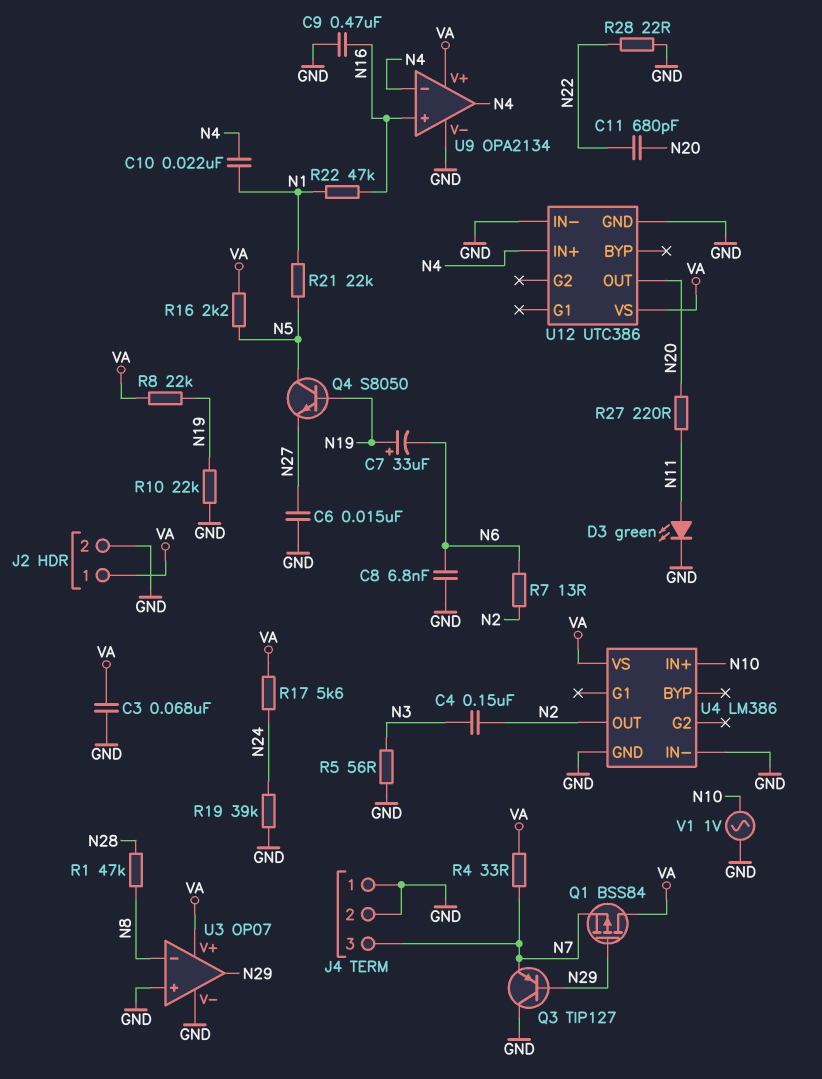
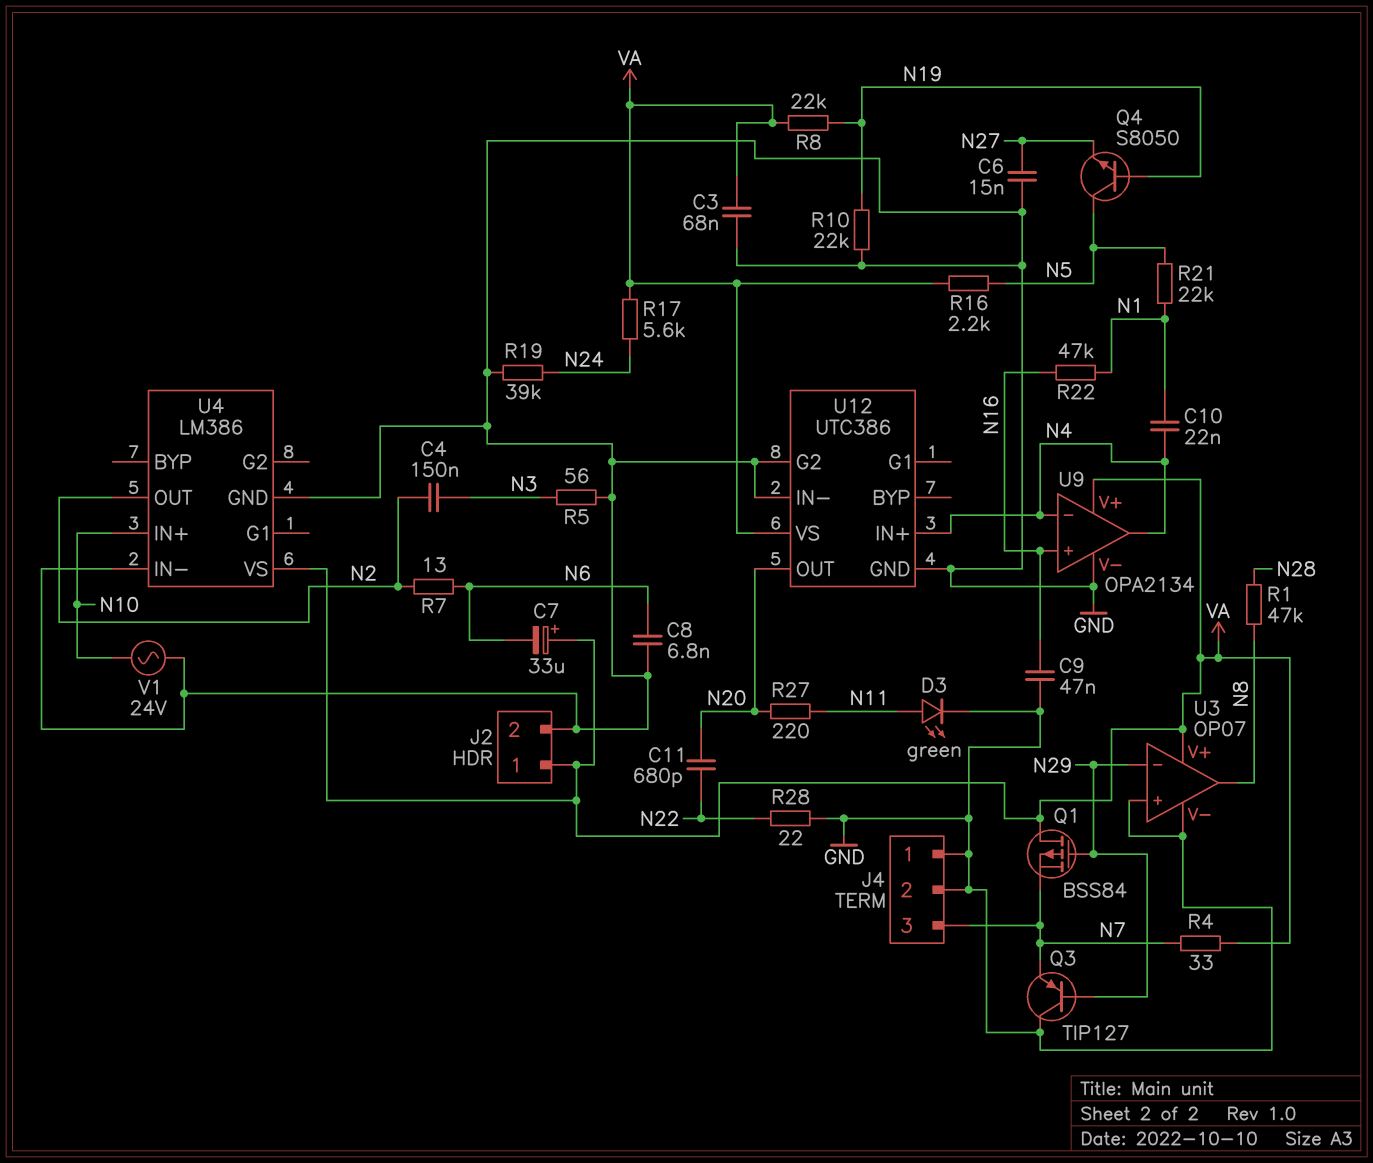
C7: 33uF (plus N19, minus N6) -> 33uF (plus VA, minus N6)
C9: 470nF (GND, N16) -> 47nF (GND, N16)
U3 pin in-: N8 -> N29
U3 pin out: N29 -> N8
U12 pin G2: none -> GND
V1: AC 1V (GND, N10) -> AC 24V (GND, N10)

